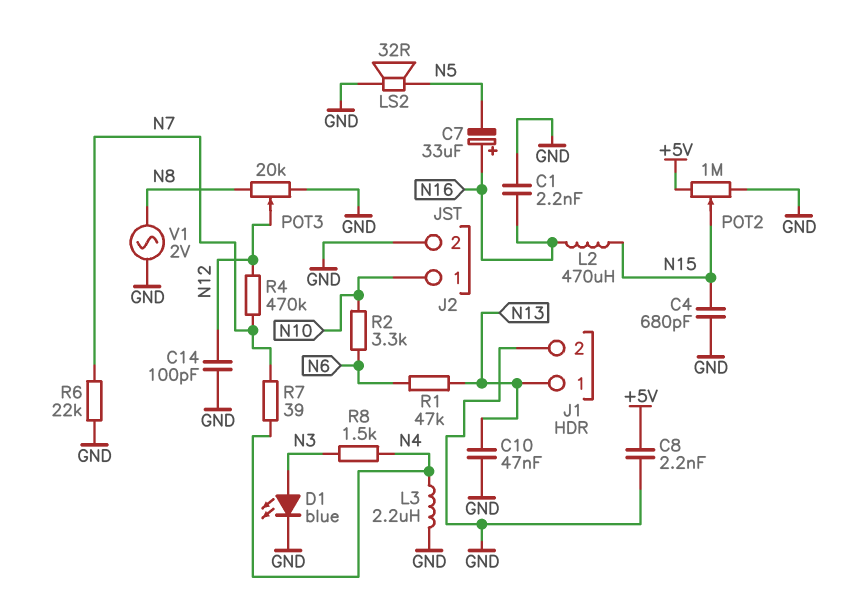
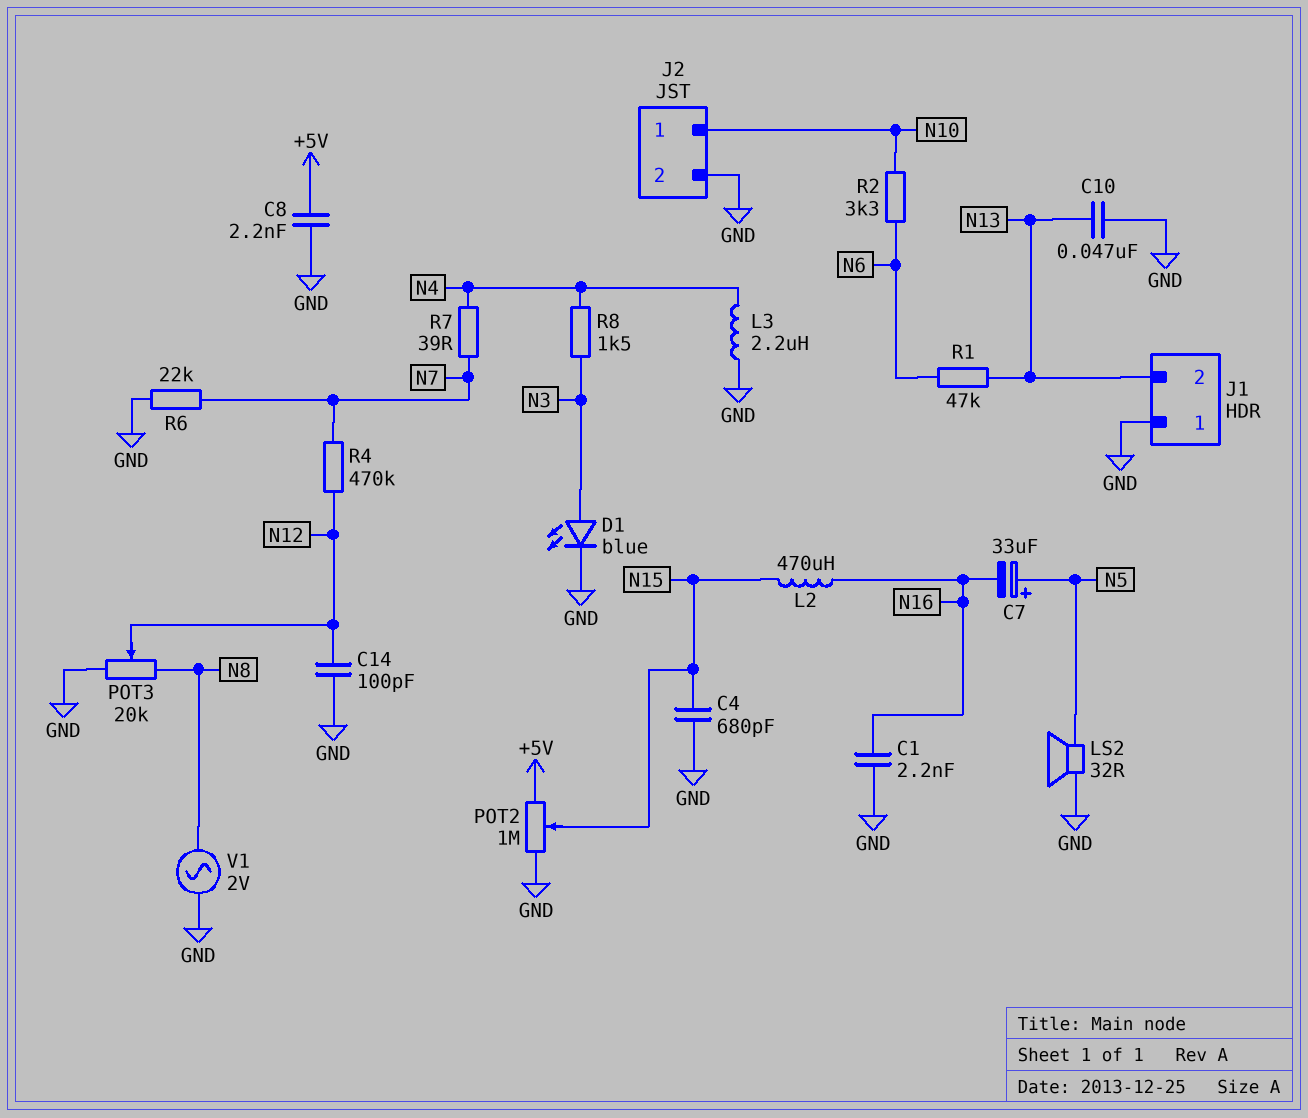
C7: 33uF (plus N16, minus N5) -> 33uF (plus N5, minus N16)
J1 pin 1: N13 -> GND
J1 pin 2: GND -> N13

